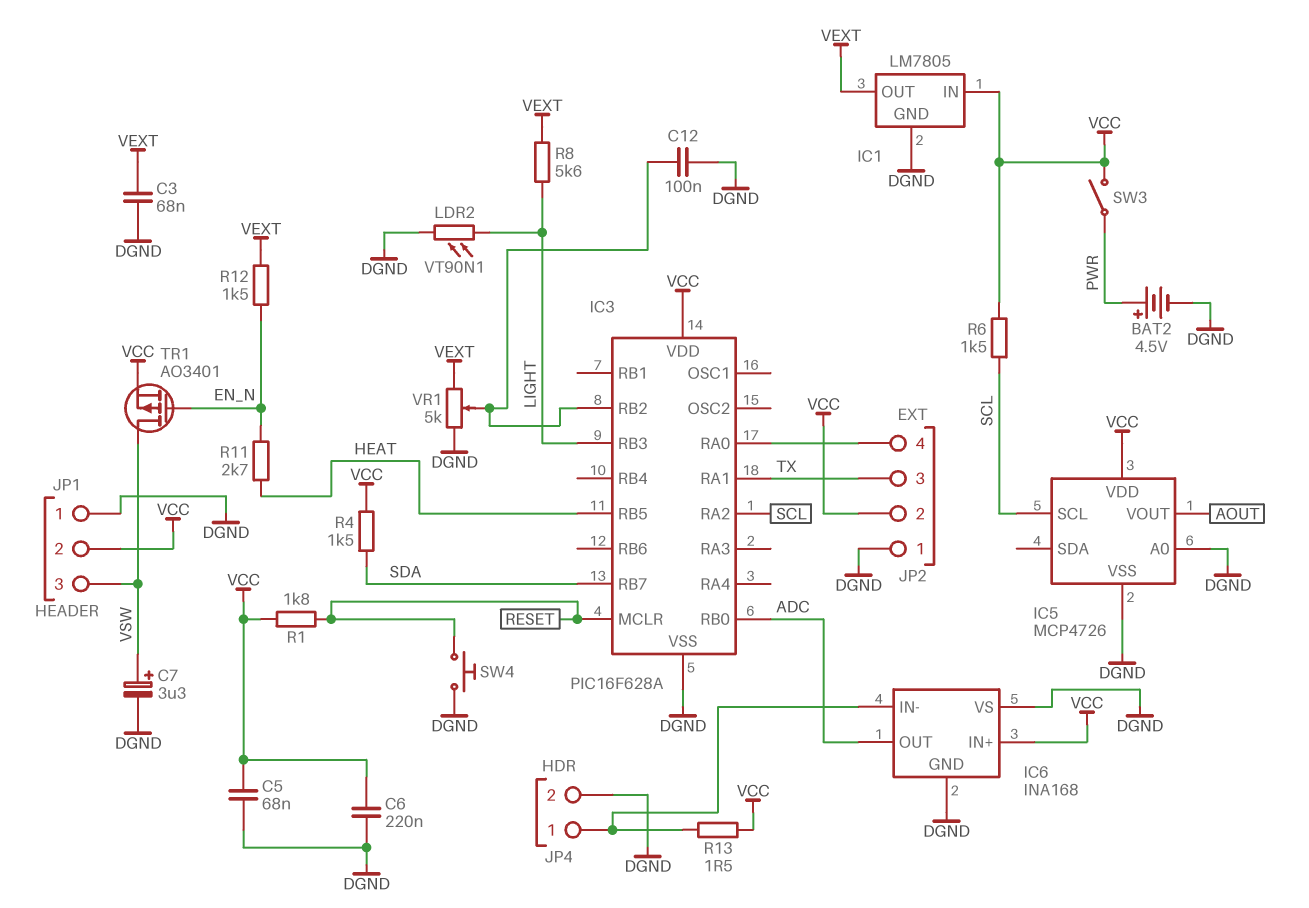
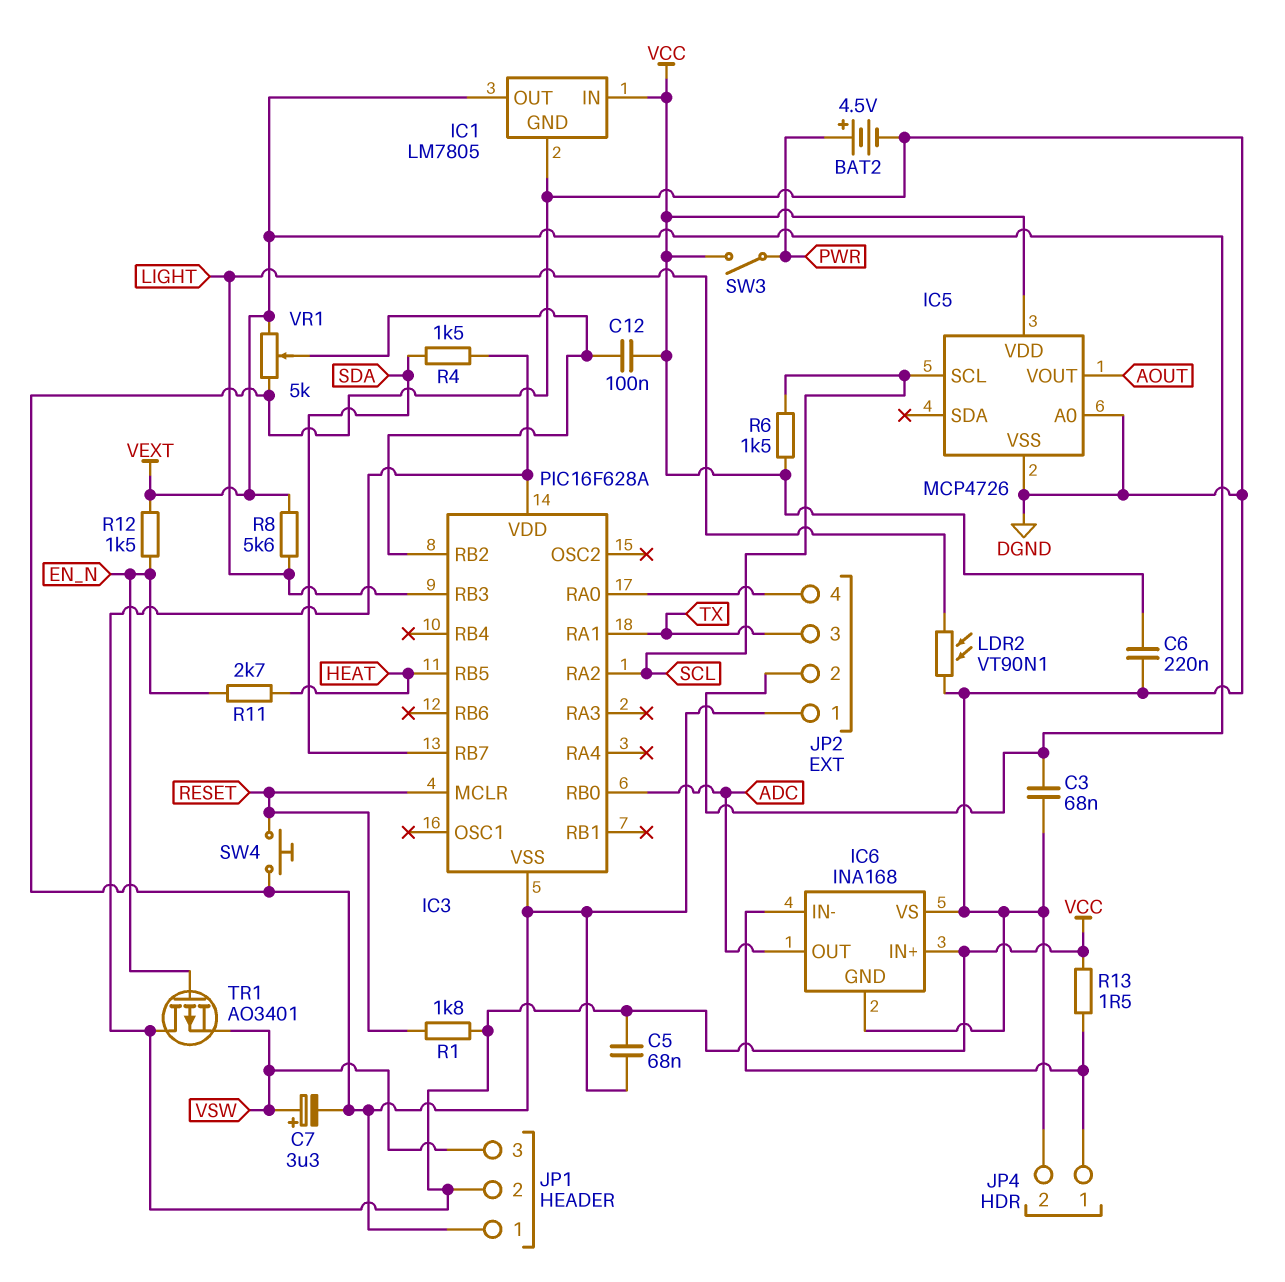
C12: 100nF (DGND, IC3/RB2) -> 100nF (IC3/RB2, VCC)
JP2 pin 2: VCC -> VEXT
TR1: PMOS AO3401 (G EN_N, D VSW, S VCC) -> PMOS AO3401 (G EN_N, D VCC, S VSW)

